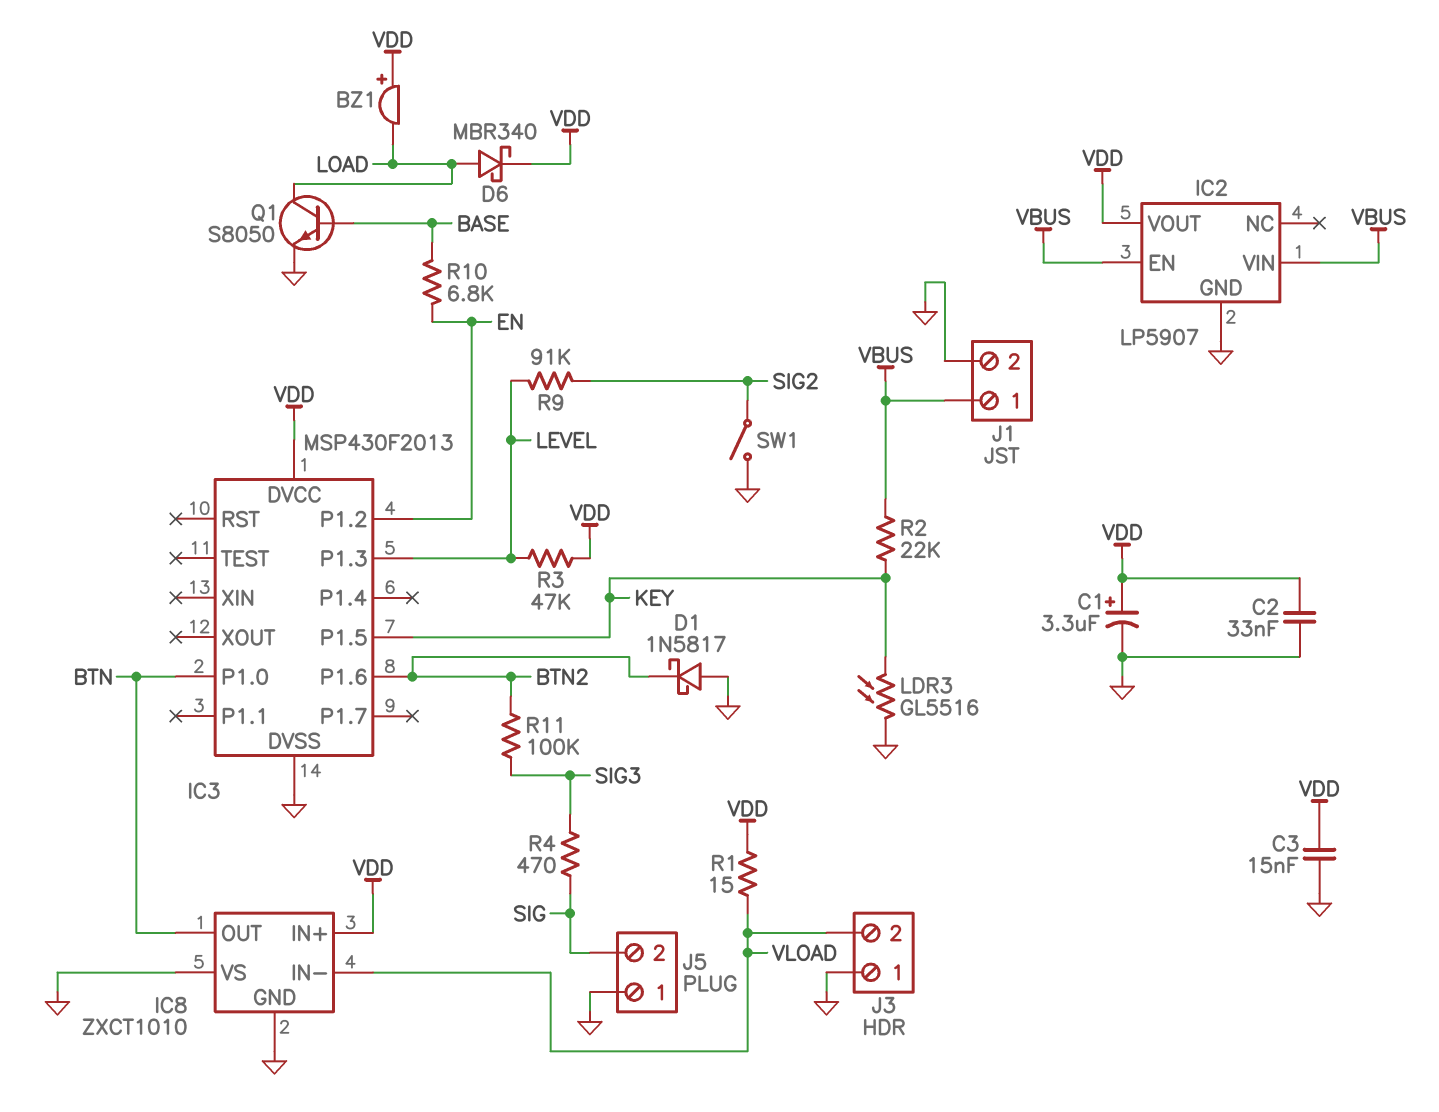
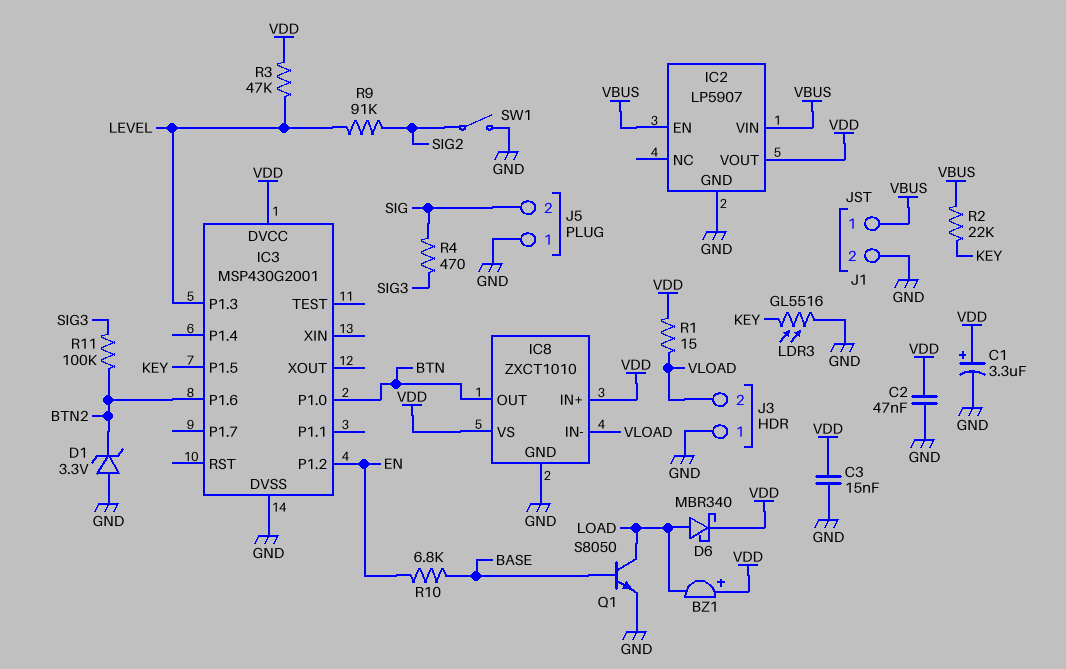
C2: 33nF (GND, VDD) -> 47nF (GND, VDD)
D1: schottky 1N5817 (A GND, K BTN2) -> zener 3.3V (A GND, K BTN2)
IC3: MSP430F2013 -> MSP430G2001
IC8 pin VS: GND -> VDD

